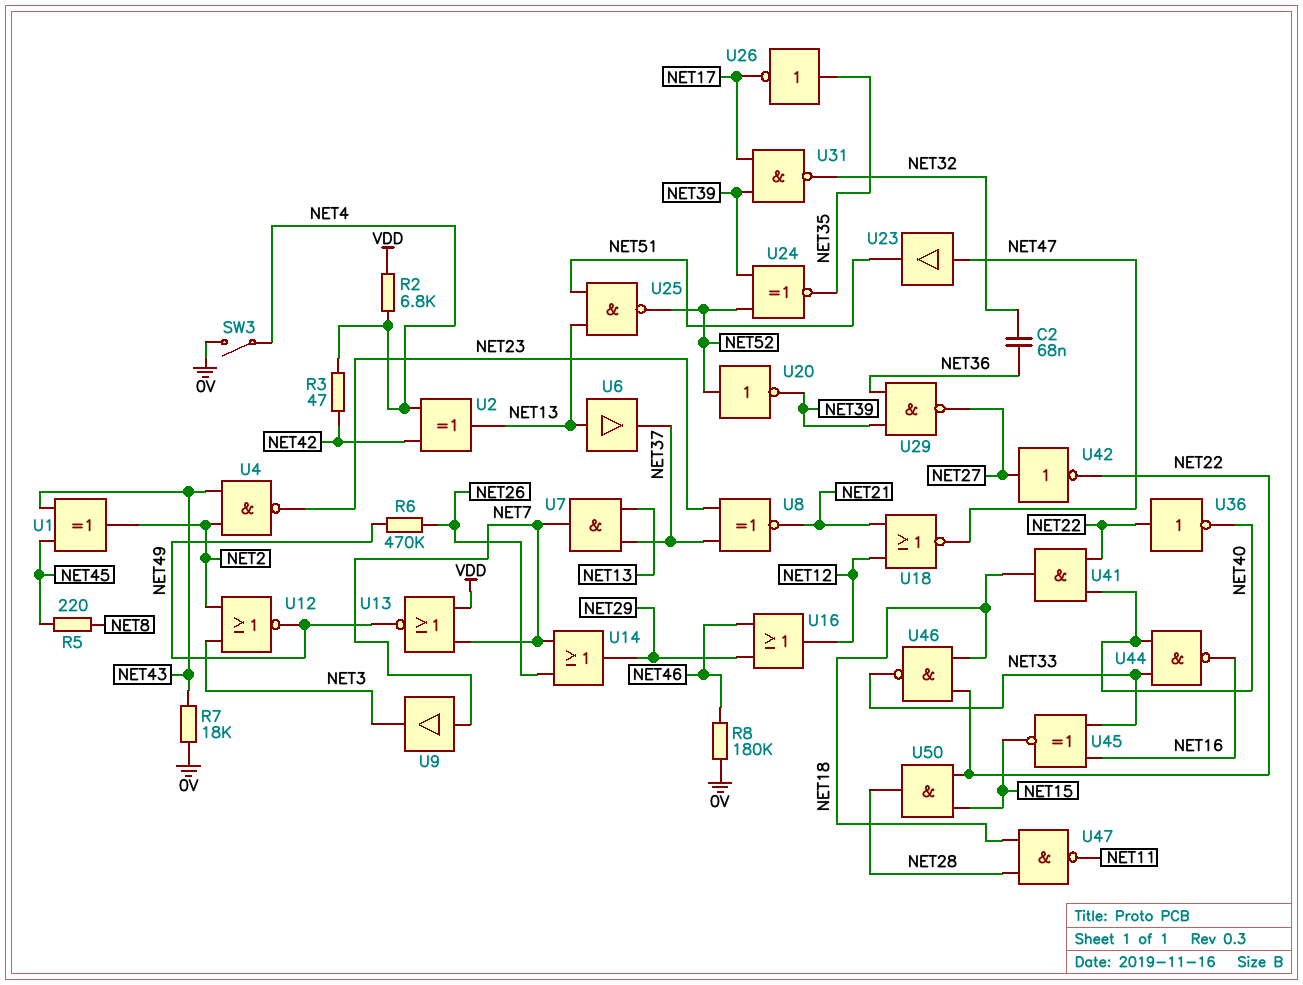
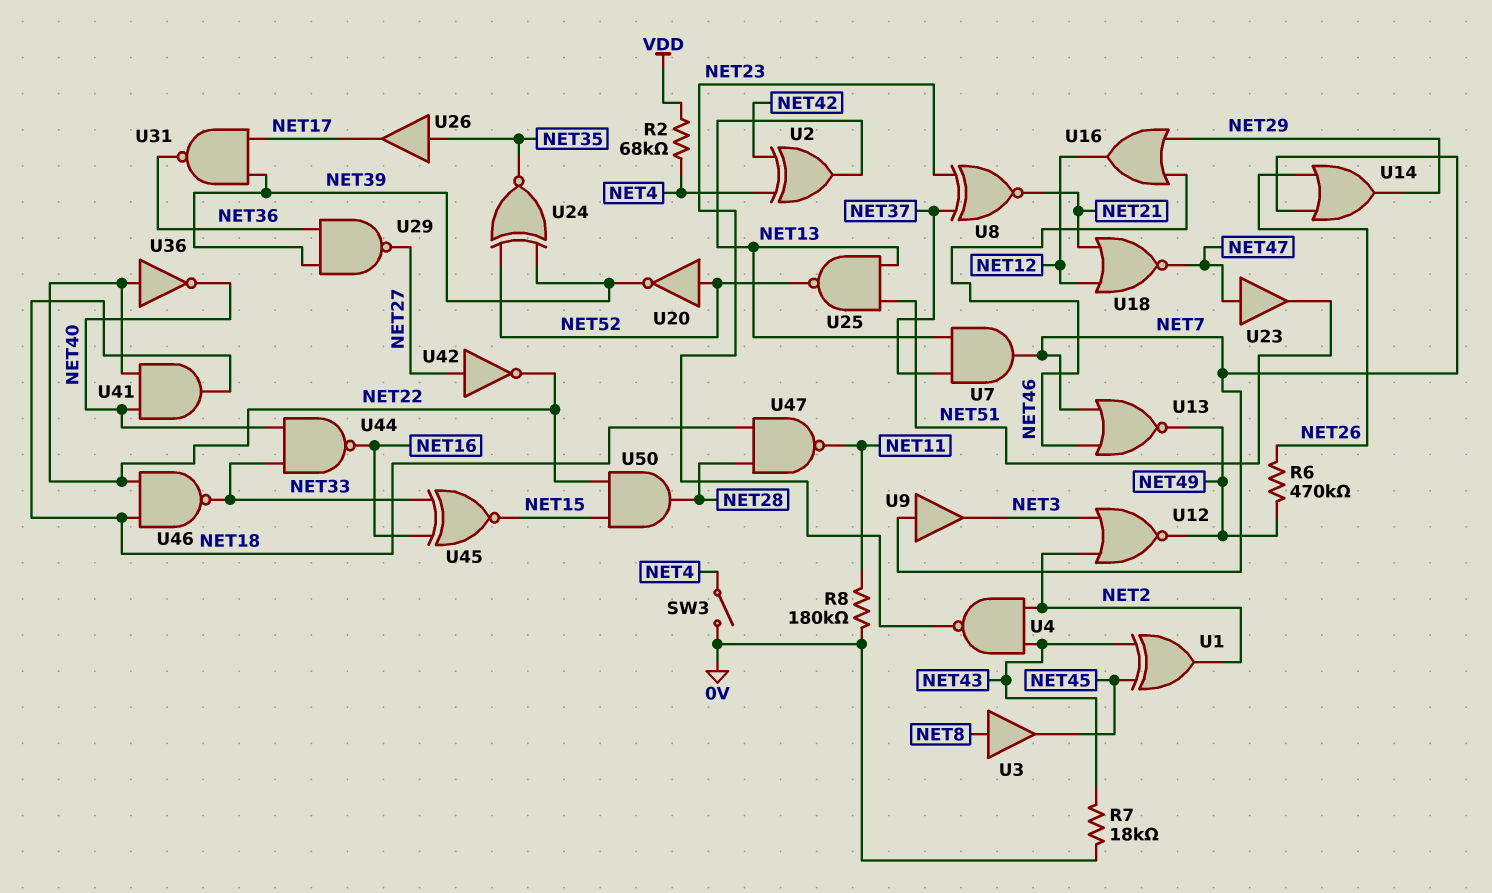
C2: 68nF (NET32, NET36) -> none
R2: 6.8k (NET4, VDD) -> 68k (NET4, VDD)
R3: 47 (NET4, NET42) -> none
R5: 220 (NET8, NET45) -> none
R8: 180k (0V, NET46) -> 180k (0V, NET11)
U3: none -> buffer (in NET8, out NET45)
U6: buffer (in NET13, out NET37) -> none
U13: NOR (in NET7, in VDD, out NET49) -> NOR (in NET7, in NET46, out NET49)
U26: NOT (in NET35, out NET17) -> buffer (in NET35, out NET17)
U31: NAND (in NET17, in NET39, out NET32) -> NAND (in NET17, in NET39, out NET36)

